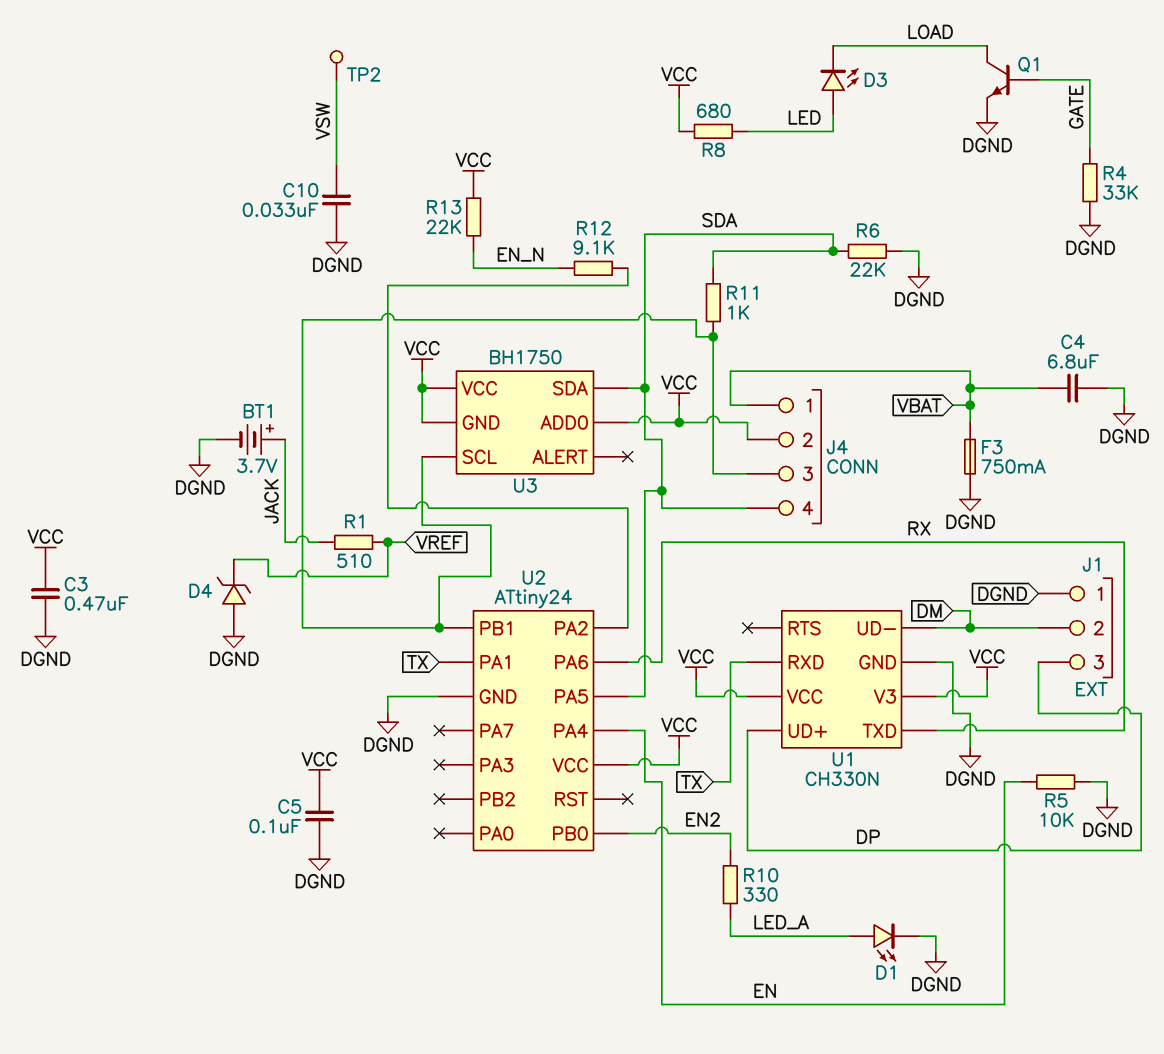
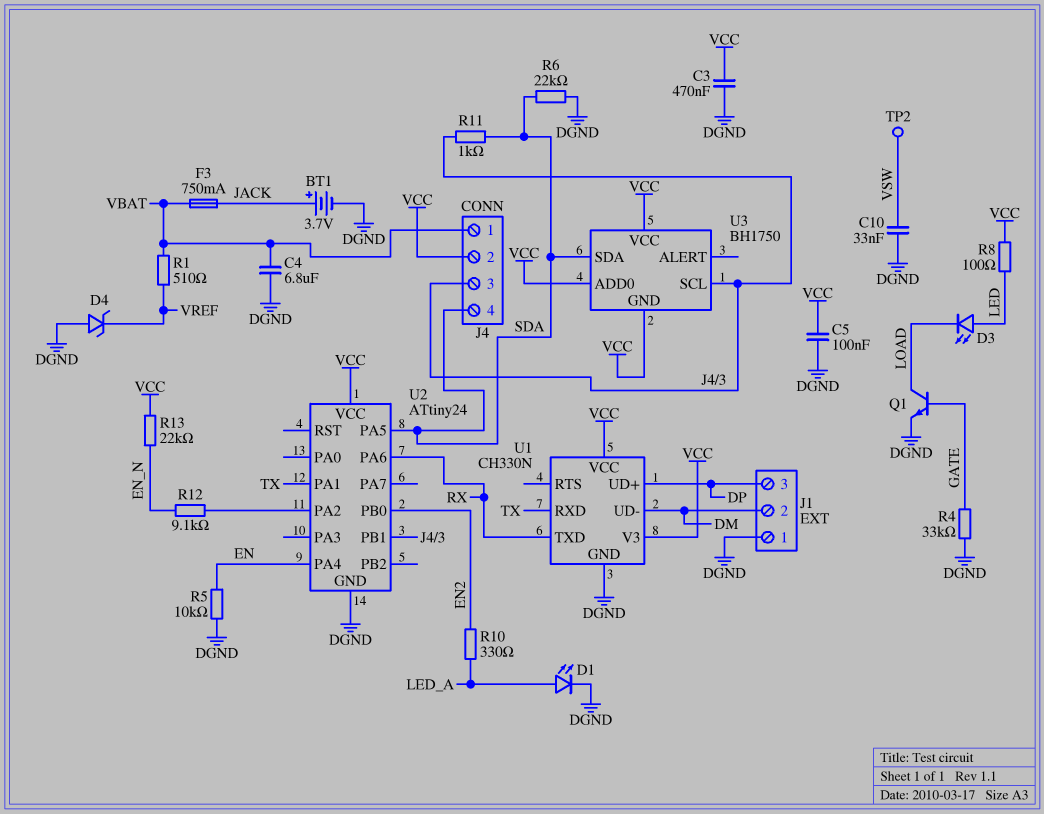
F3: 750mA (DGND, VBAT) -> 750mA (JACK, VBAT)
R1: 510 (JACK, VREF) -> 510 (VBAT, VREF)
R8: 680 (LED, VCC) -> 100 (LED, VCC)

